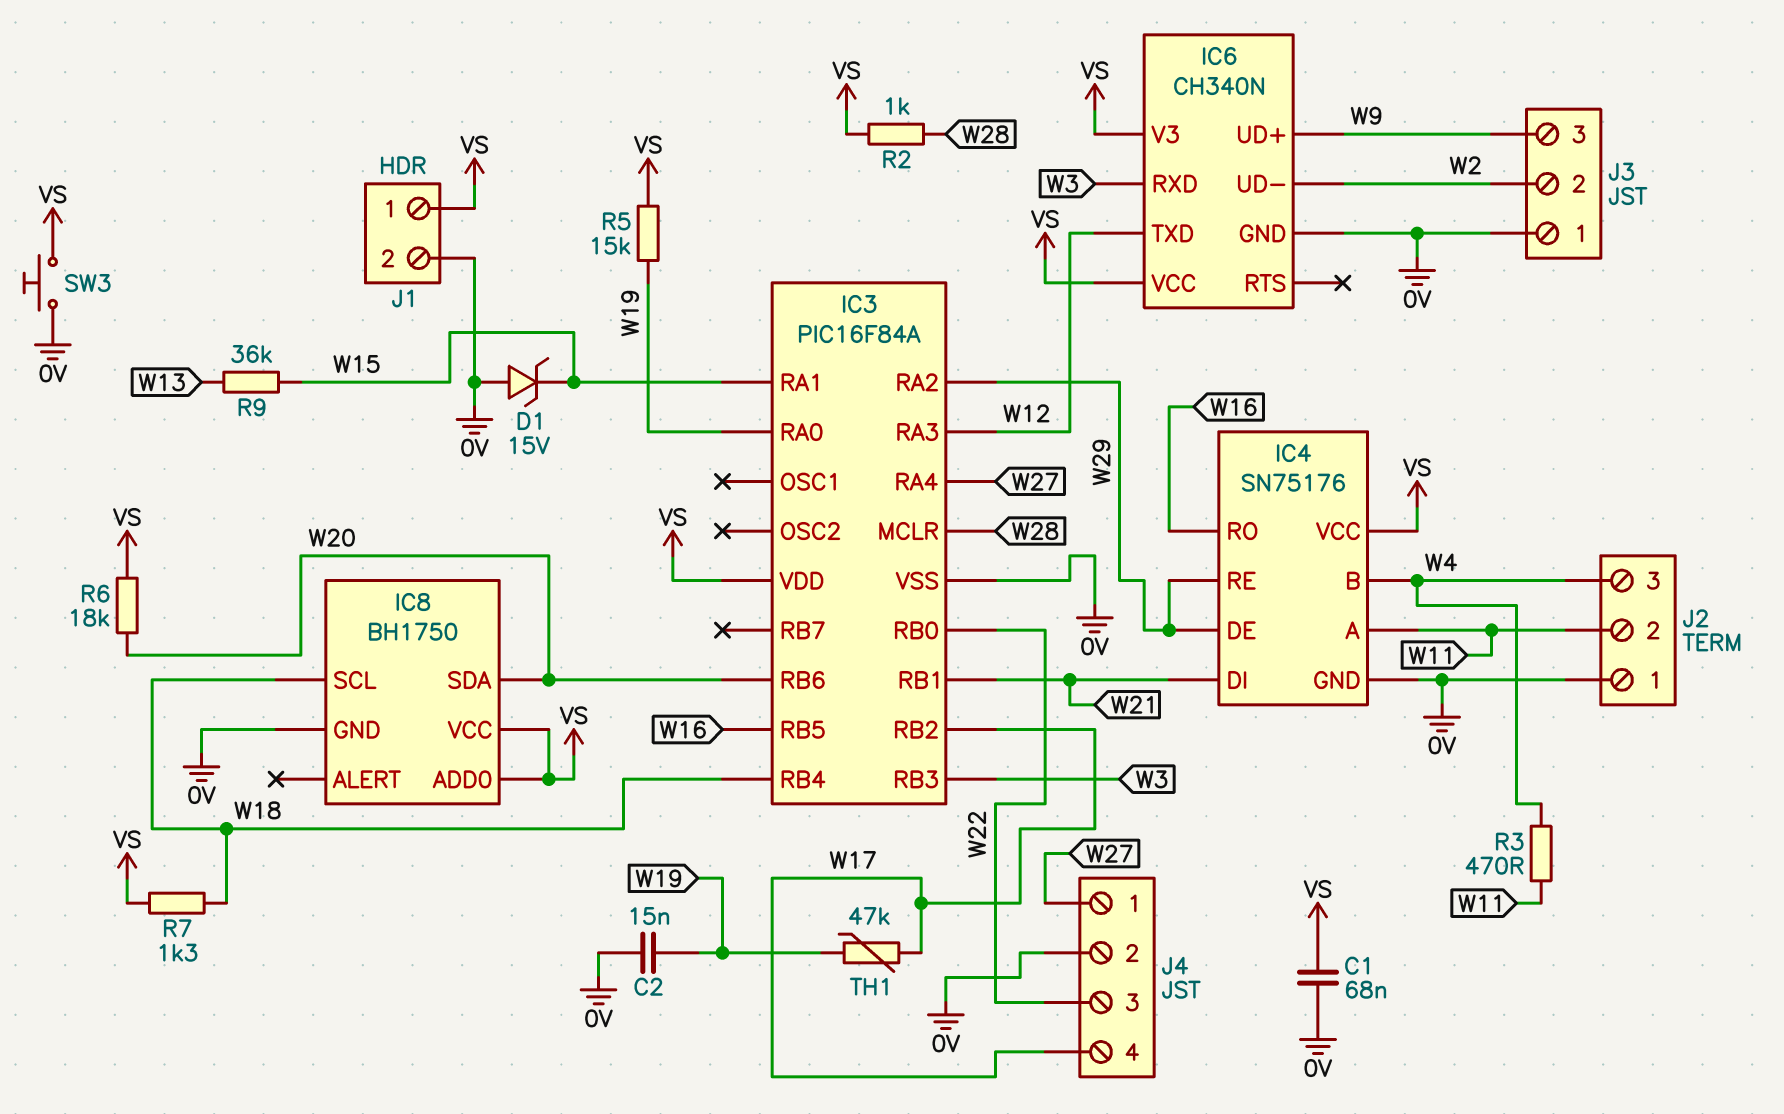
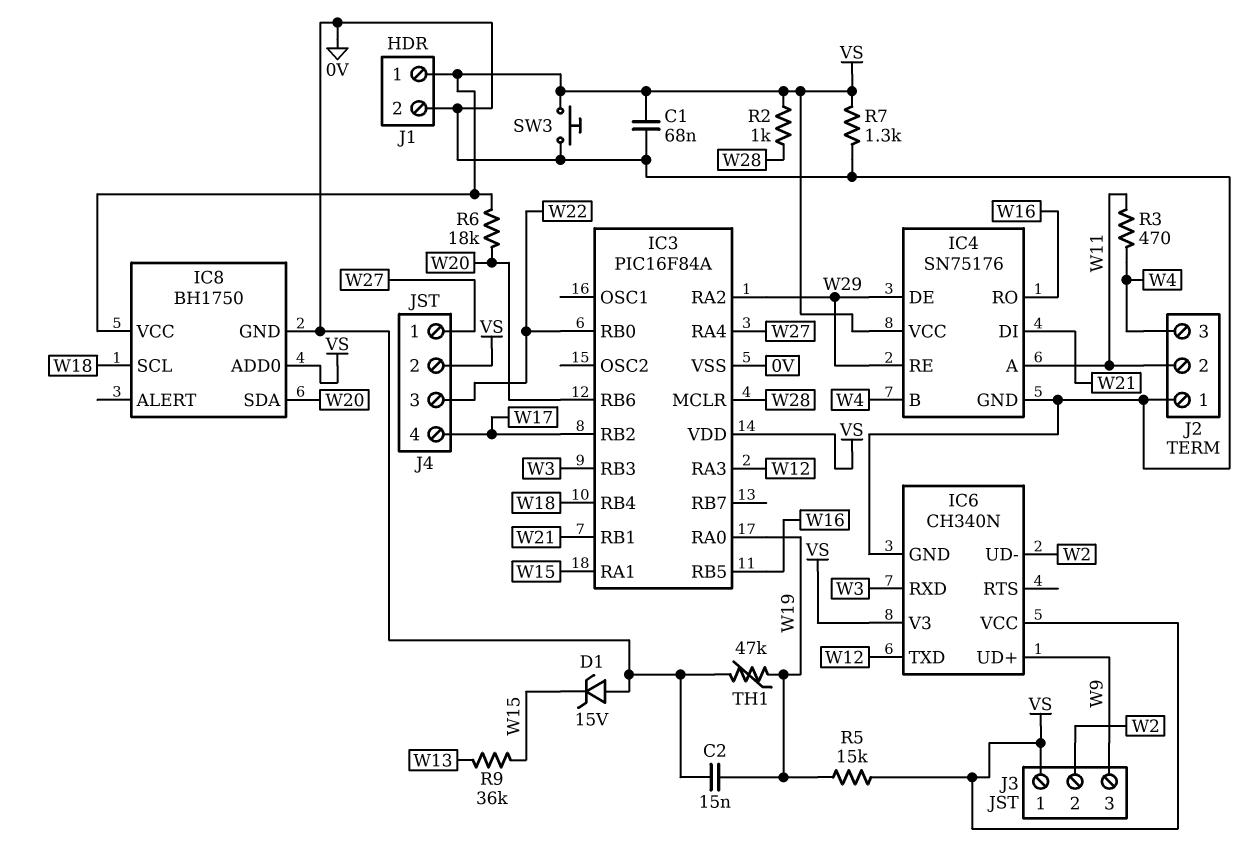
J3 pin 1: 0V -> VS
J4 pin 2: 0V -> VS
R7: 1.3k (VS, W18) -> 1.3k (0V, VS)
TH1: 47k (W17, W19) -> 47k (0V, W19)

